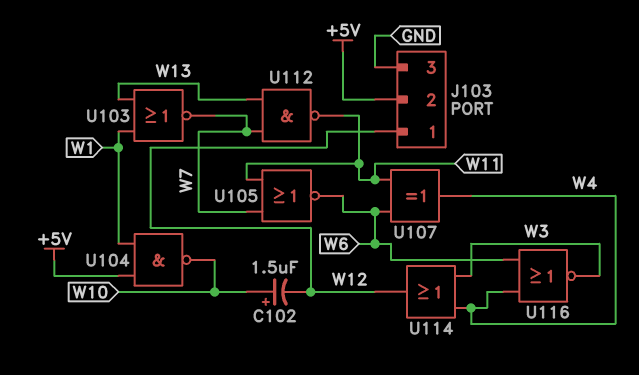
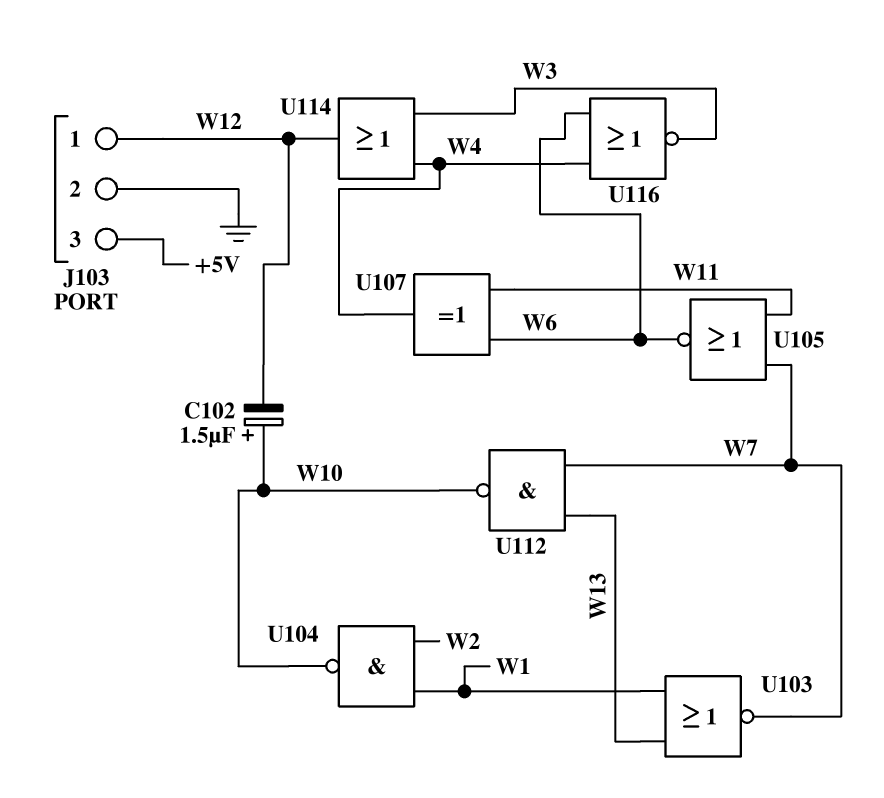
J103 pin 2: +5V -> GND
J103 pin 3: GND -> +5V
U104: NAND (in +5V, in W1, out W10) -> NAND (in W1, in W2, out W10)
U112: NAND (in W7, in W13, out W11) -> NAND (in W7, in W13, out W10)

